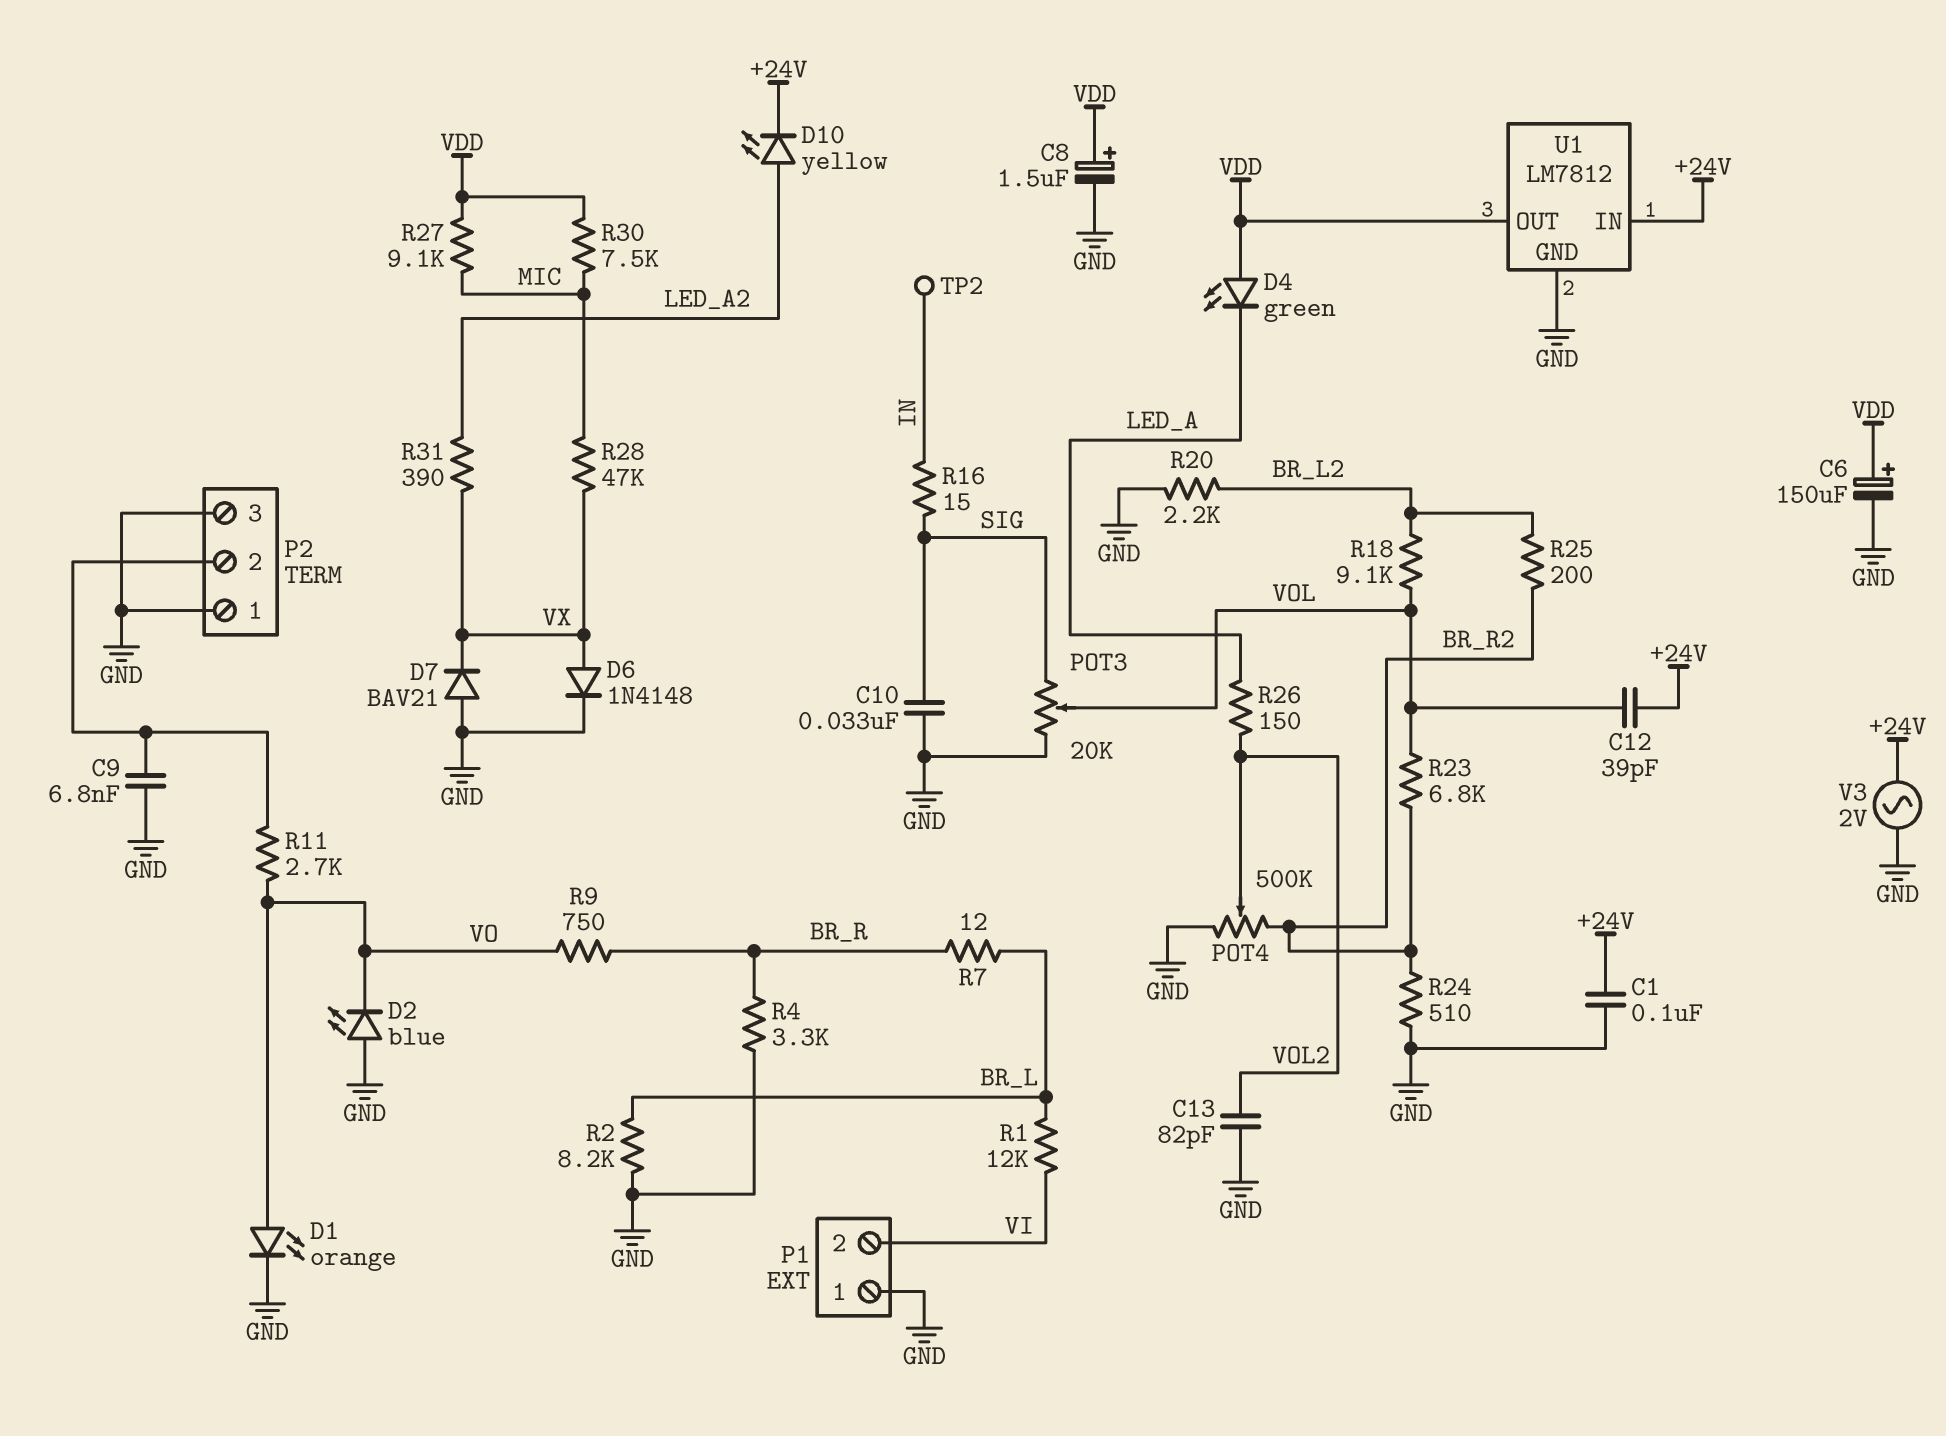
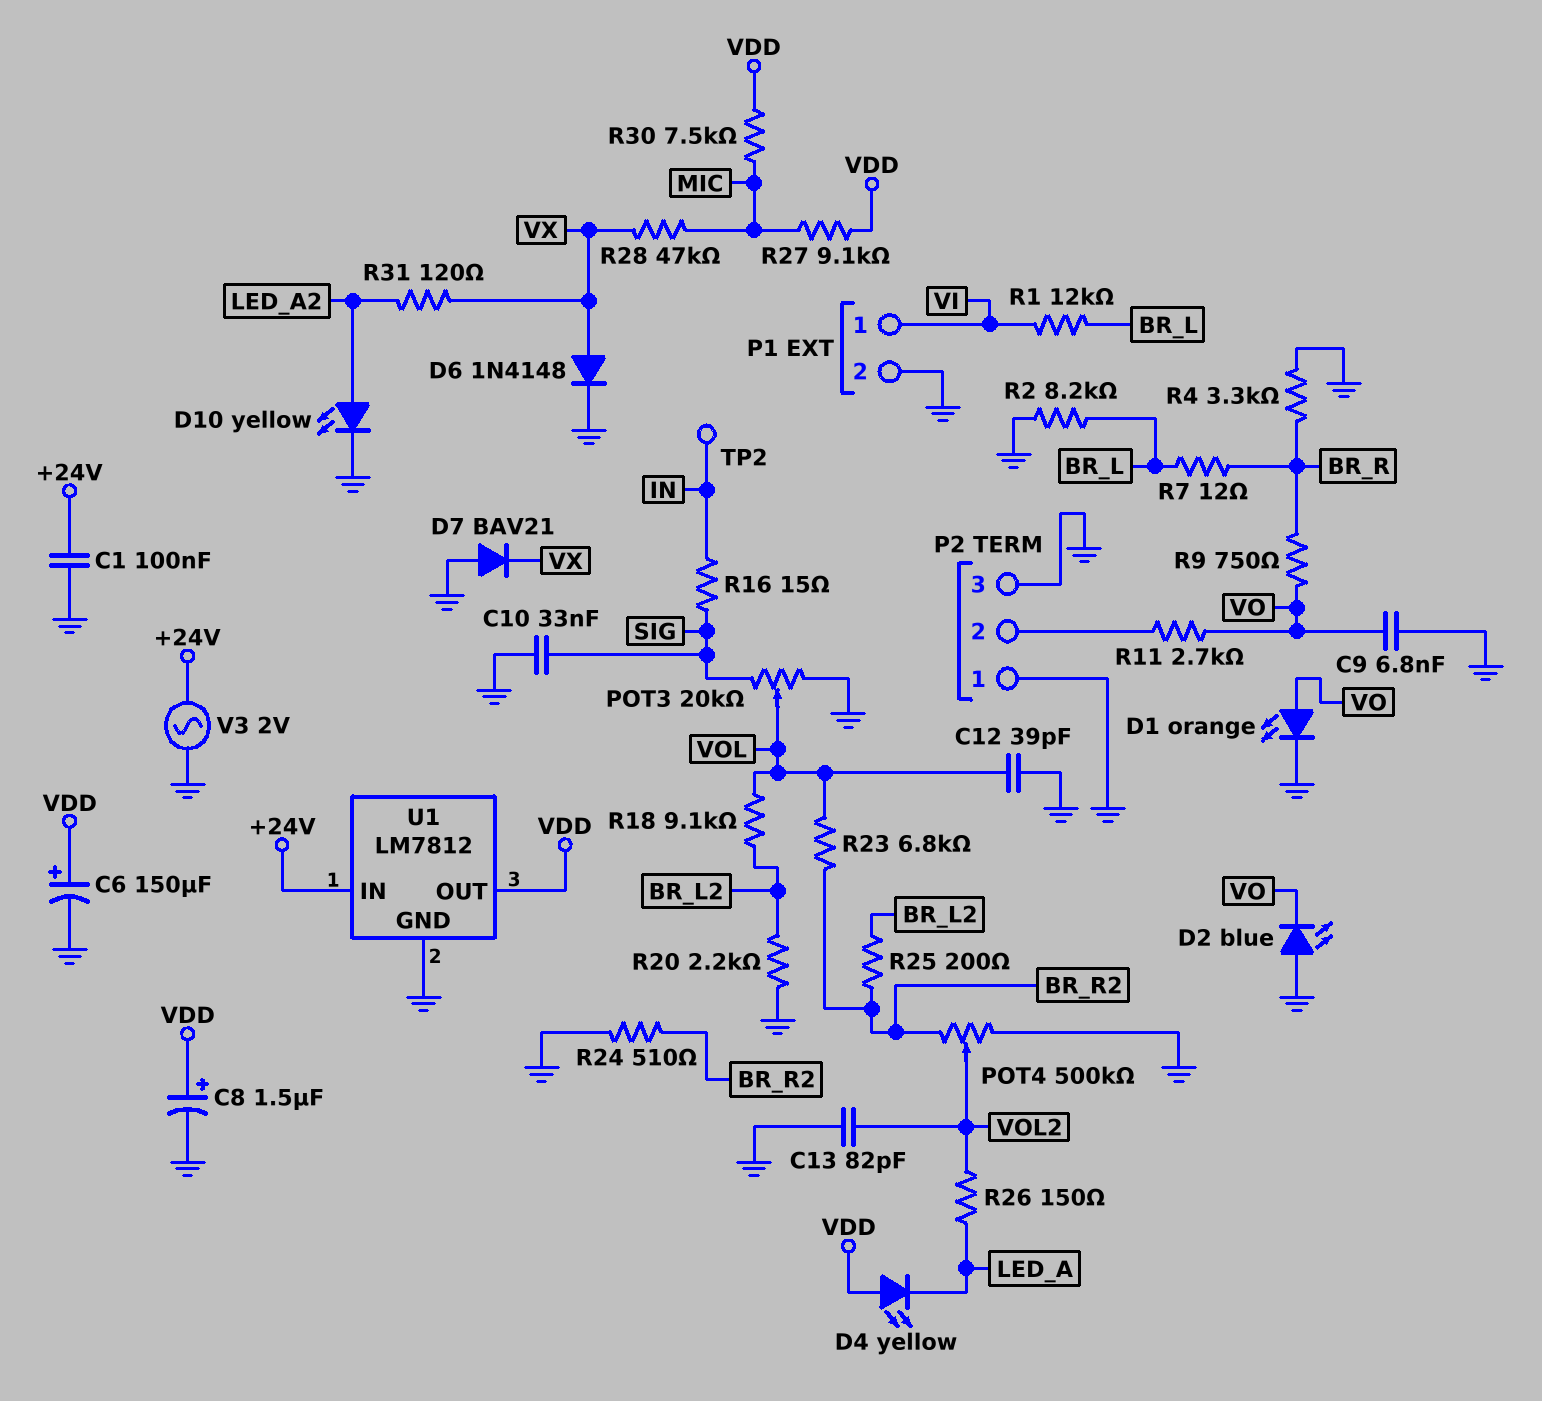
C9: 6.8nF (GND, P2/2) -> 6.8nF (GND, VO)
C12: 39pF (+24V, VOL) -> 39pF (GND, VOL)
D4: LED green (A VDD, K LED_A) -> LED yellow (A VDD, K LED_A)
D10: LED yellow (A LED_A2, K +24V) -> LED yellow (A LED_A2, K GND)
P1 pin 1: GND -> VI
P1 pin 2: VI -> GND
R31: 390 (LED_A2, VX) -> 120 (LED_A2, VX)

